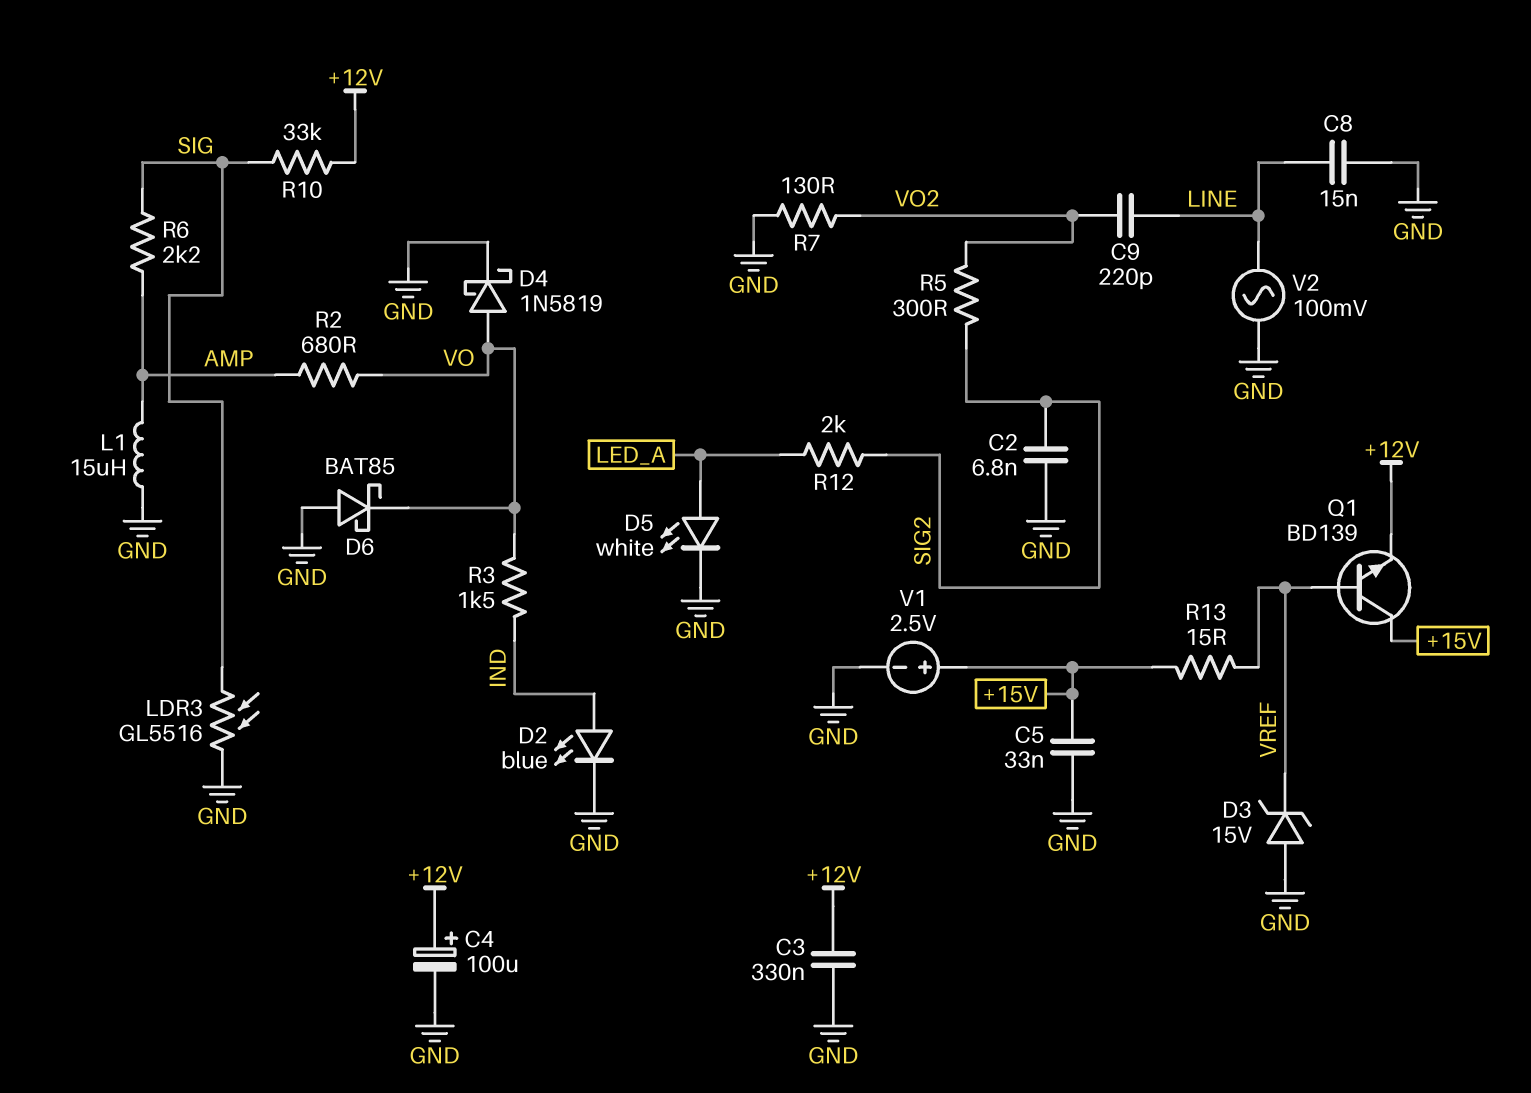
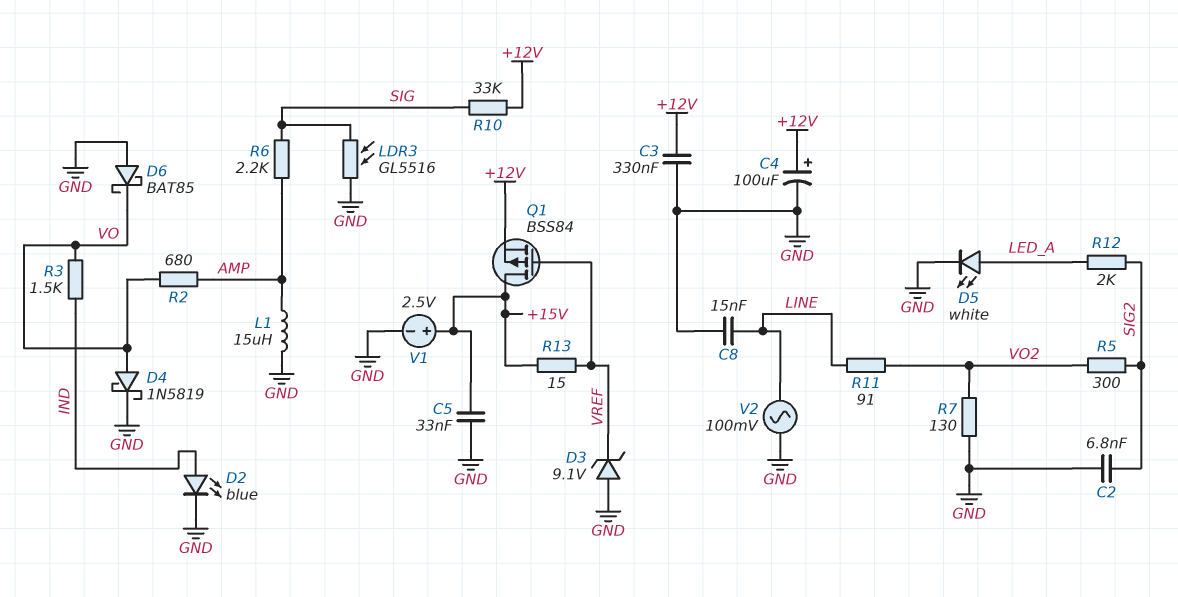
C9: 220pF (LINE, VO2) -> none
D3: zener 15V (A GND, K VREF) -> zener 9.1V (A GND, K VREF)
Q1: NPN BD139 (B VREF, C +15V, E +12V) -> PMOS BSS84 (G VREF, D +15V, S +12V)
R11: none -> 91 (LINE, VO2)

